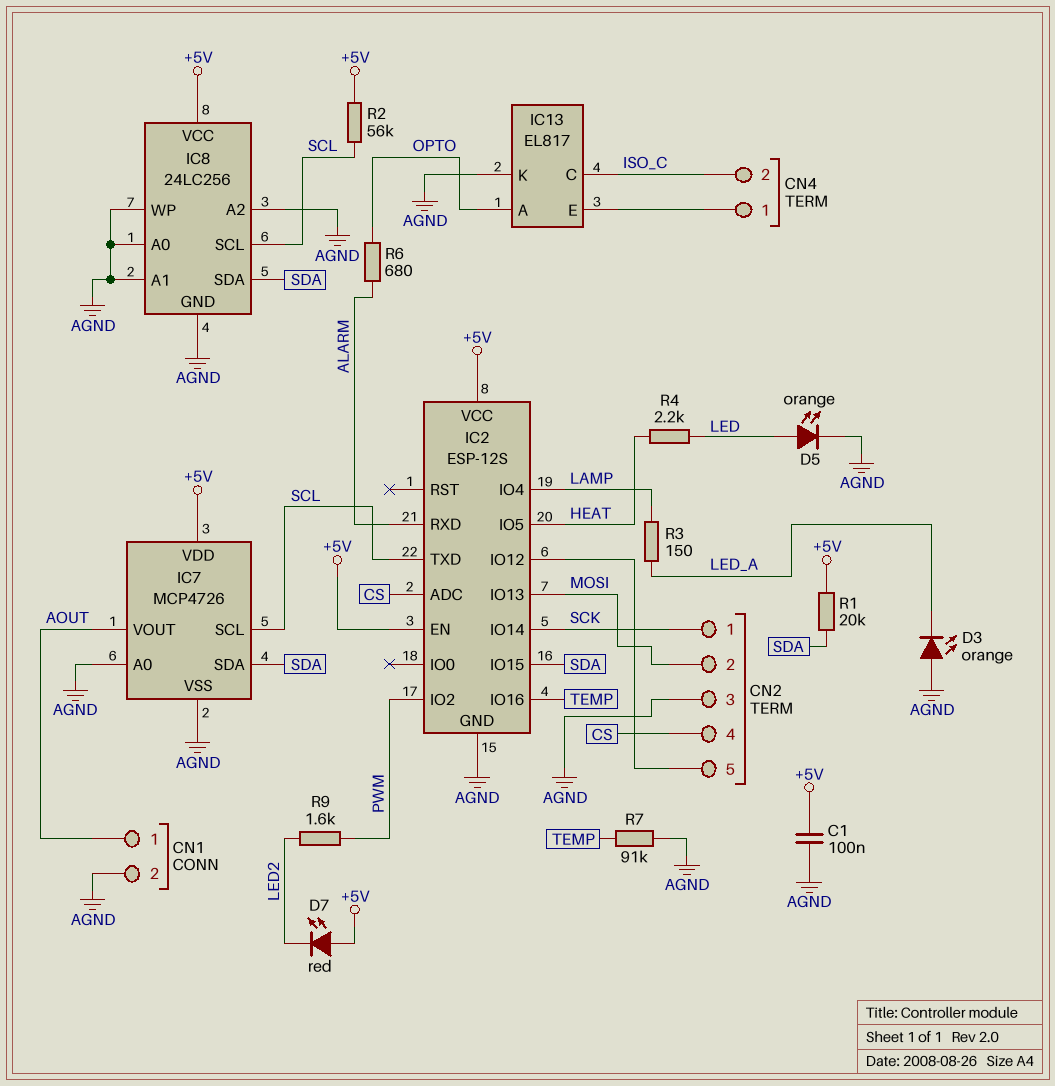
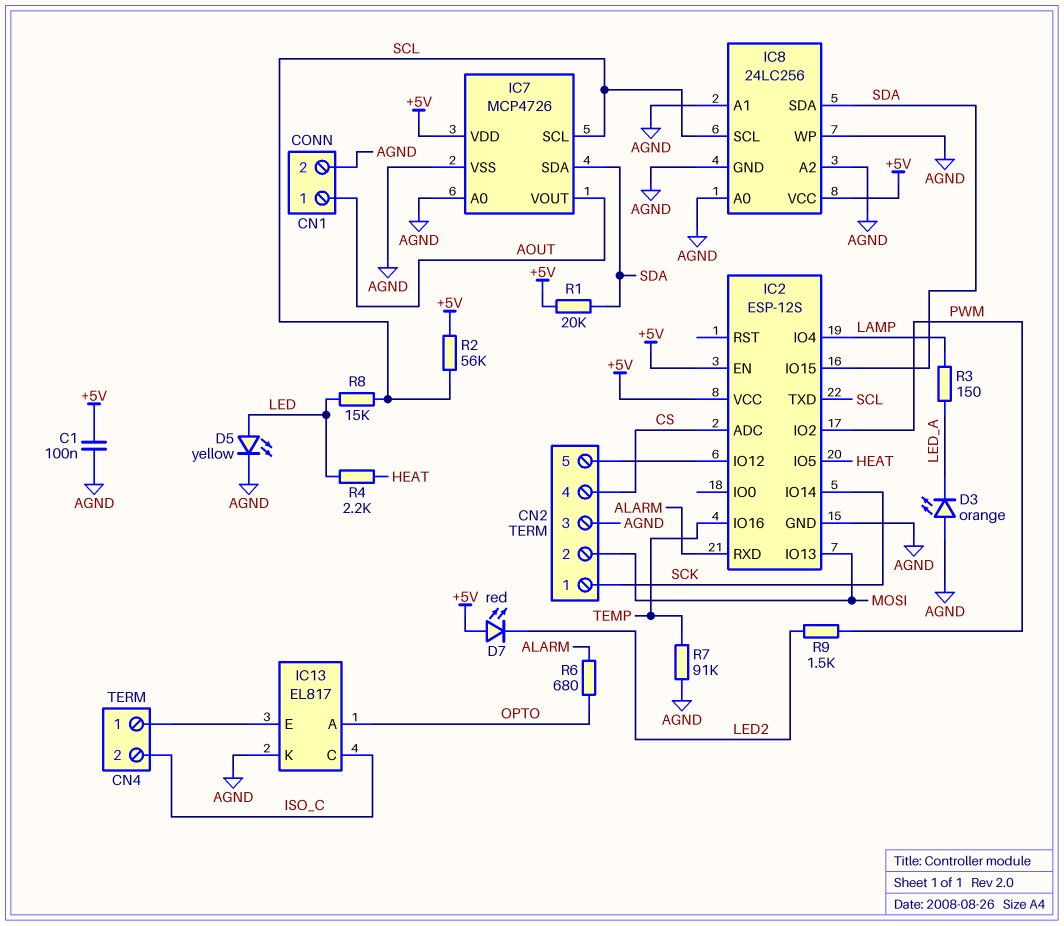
D5: LED orange (A LED, K AGND) -> LED yellow (A LED, K AGND)
R8: none -> 15k (LED, SCL)
R9: 1.6k (LED2, PWM) -> 1.5k (LED2, PWM)

